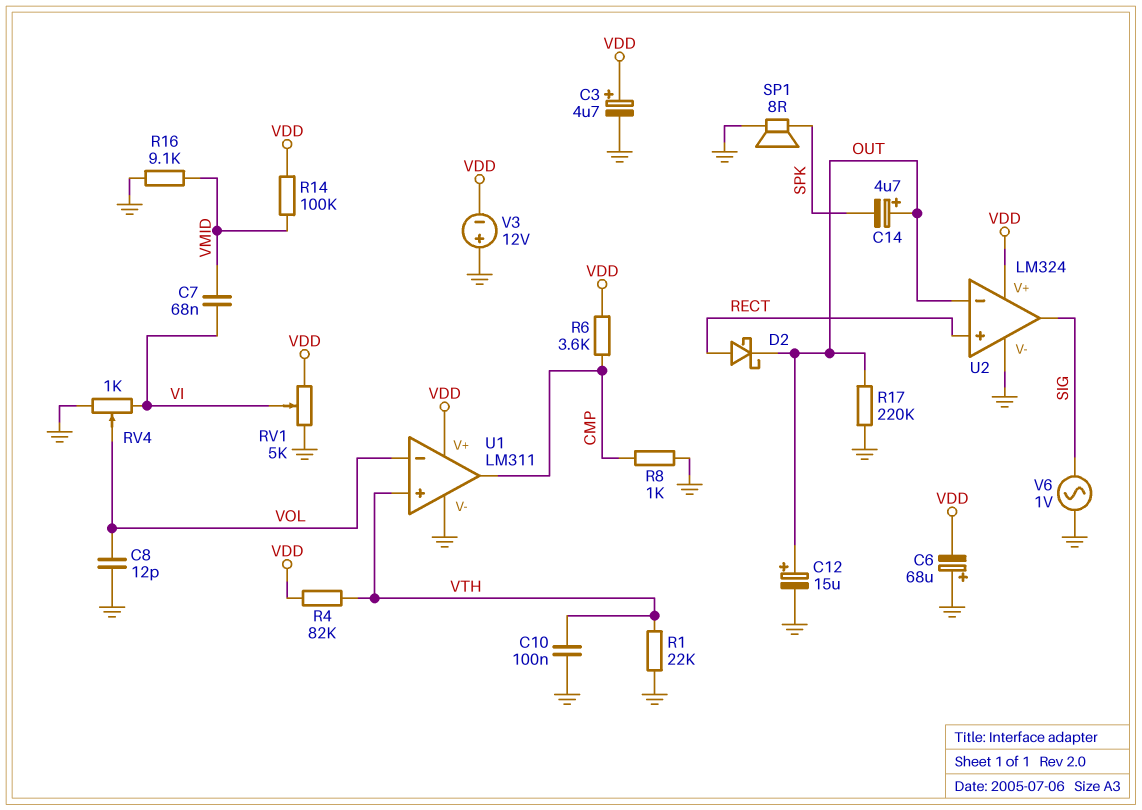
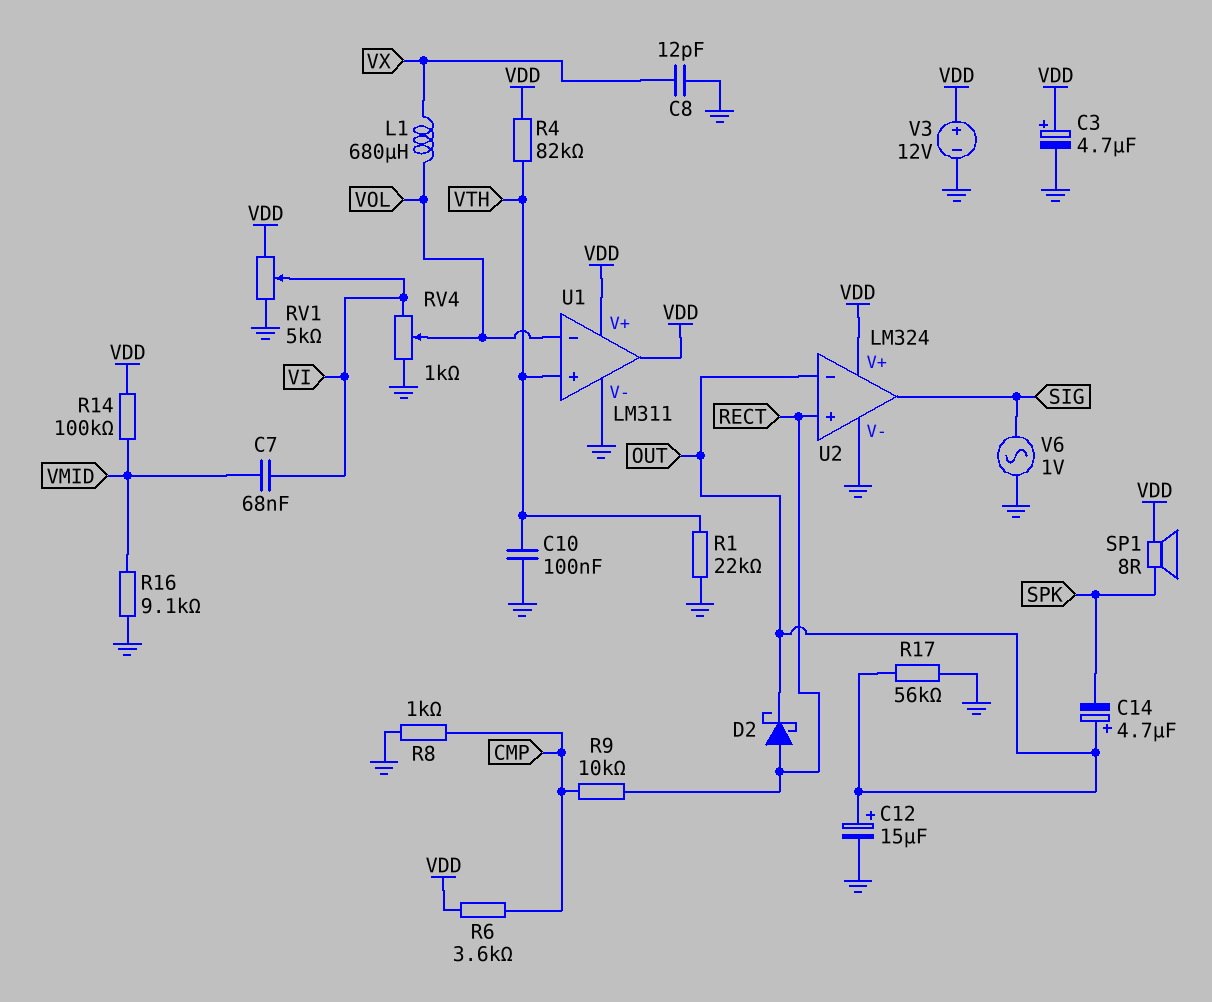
C6: 68uF (plus GND, minus VDD) -> none
C8: 12pF (GND, VOL) -> 12pF (GND, VX)
L1: none -> 680uH (VOL, VX)
R9: none -> 10k (CMP, RECT)
R17: 220k (GND, OUT) -> 56k (GND, OUT)
SP1: speaker 8R (GND, SPK) -> speaker 8R (SPK, VDD)
U1 pin out: CMP -> VDD
V3: 12V (plus GND, minus VDD) -> 12V (plus VDD, minus GND)

